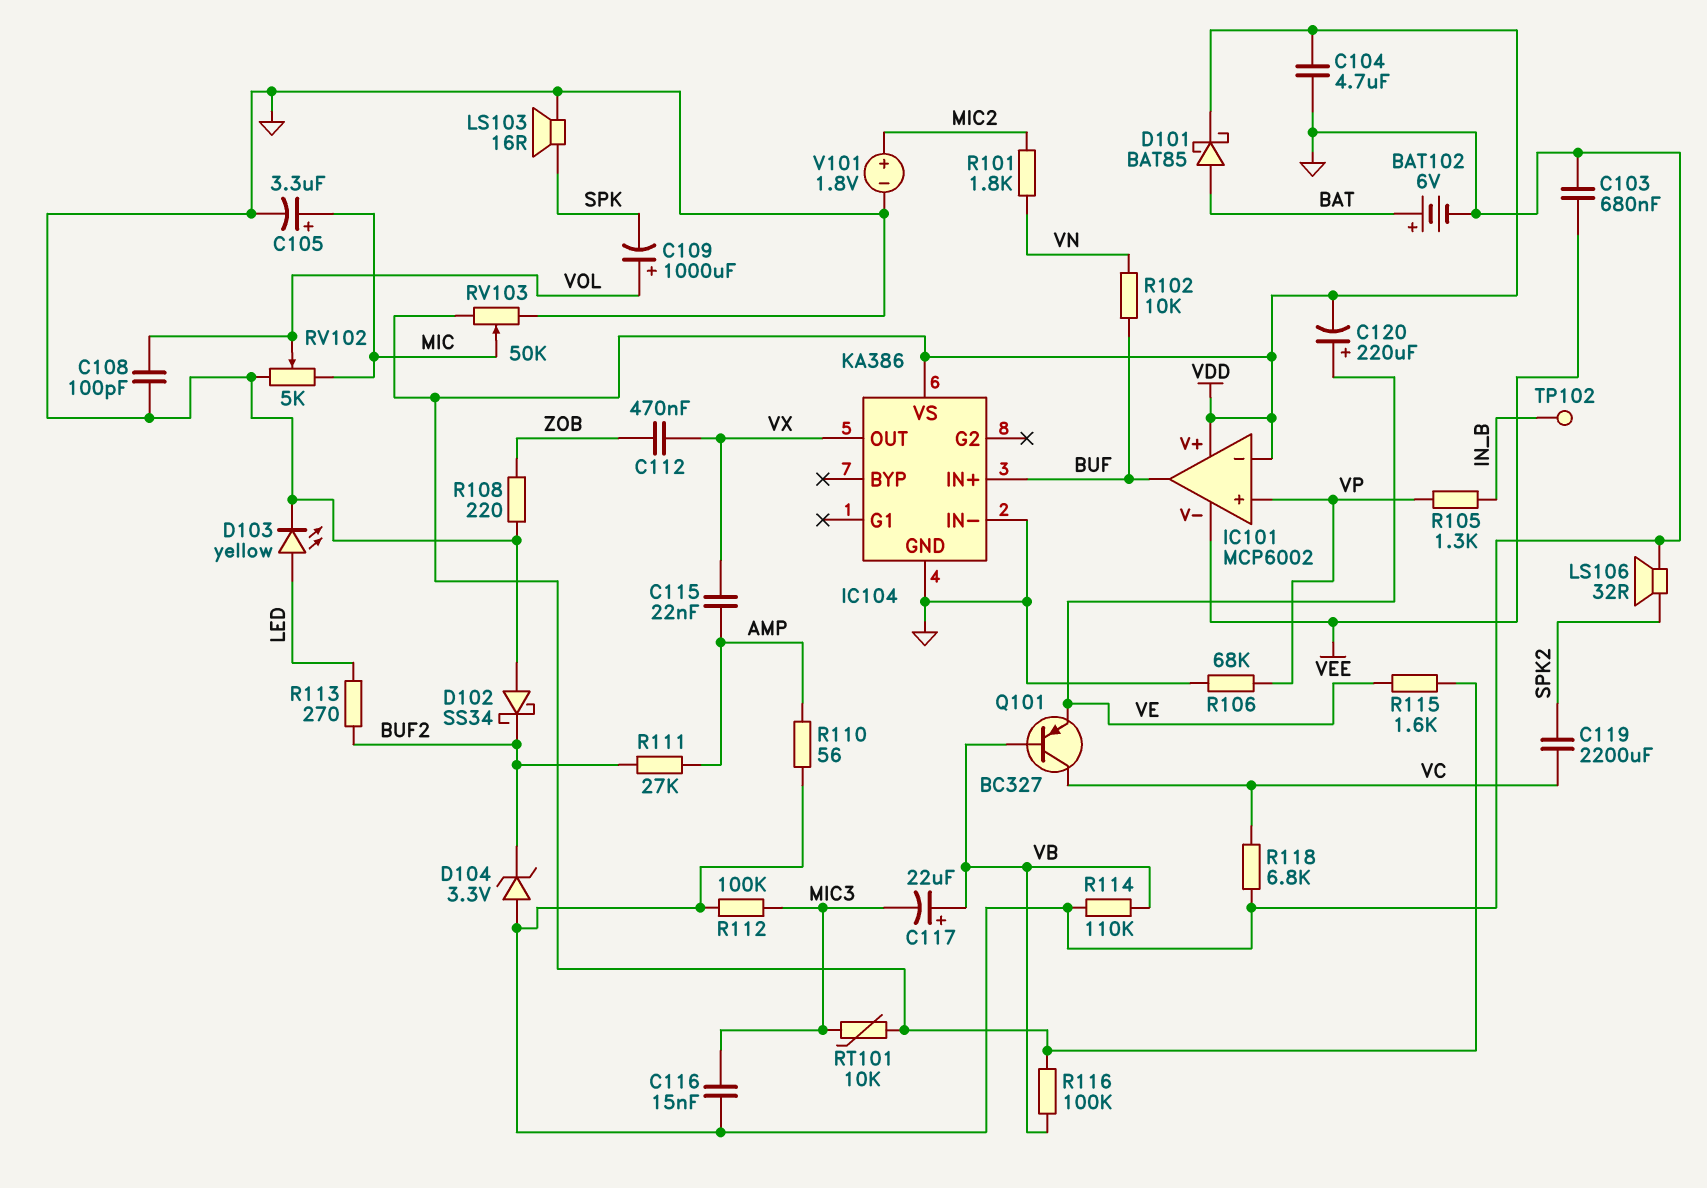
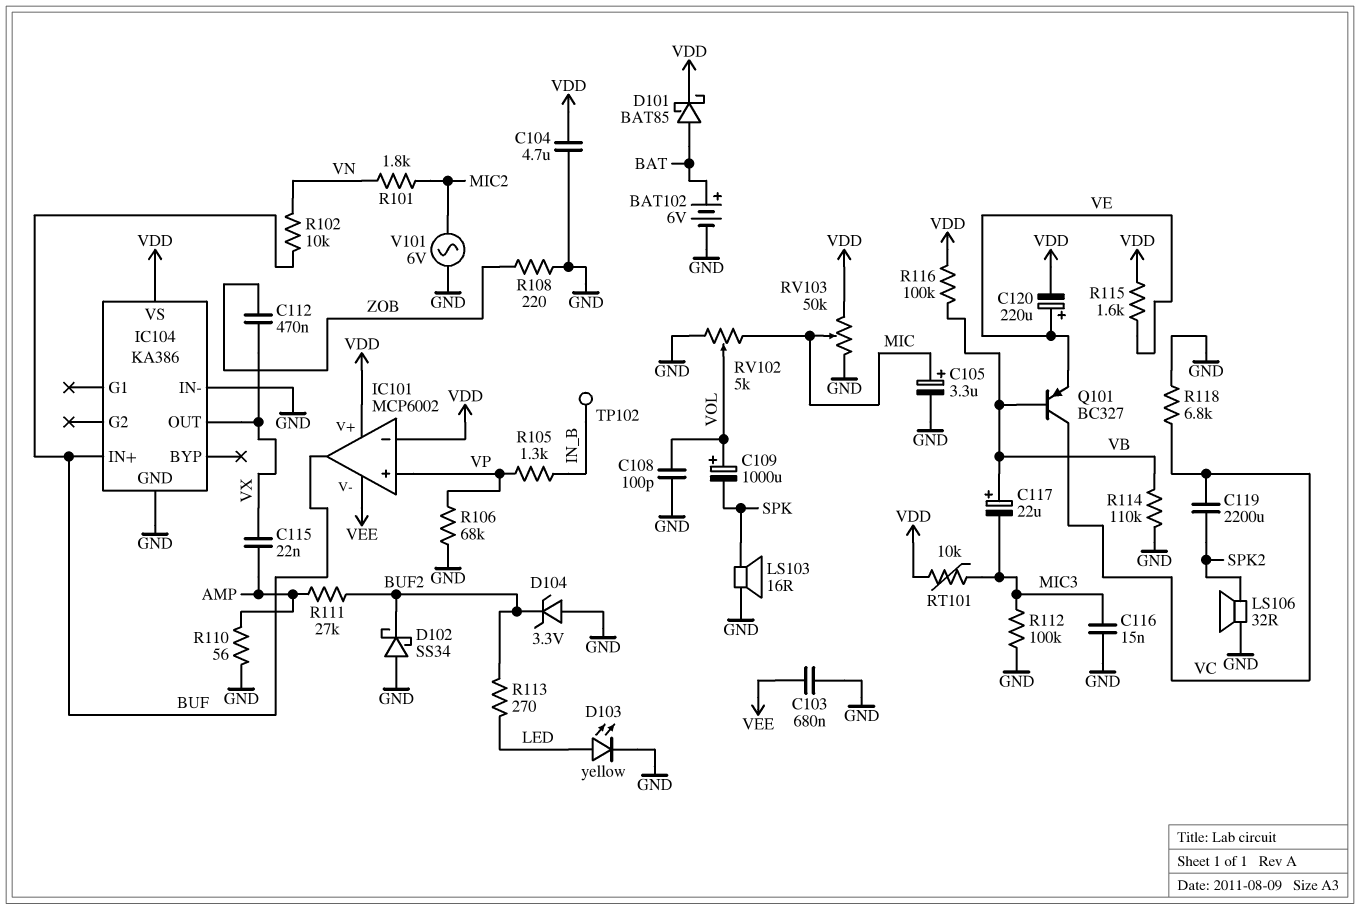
V101: 1.8V (plus MIC2, minus GND) -> AC 6V (GND, MIC2)

